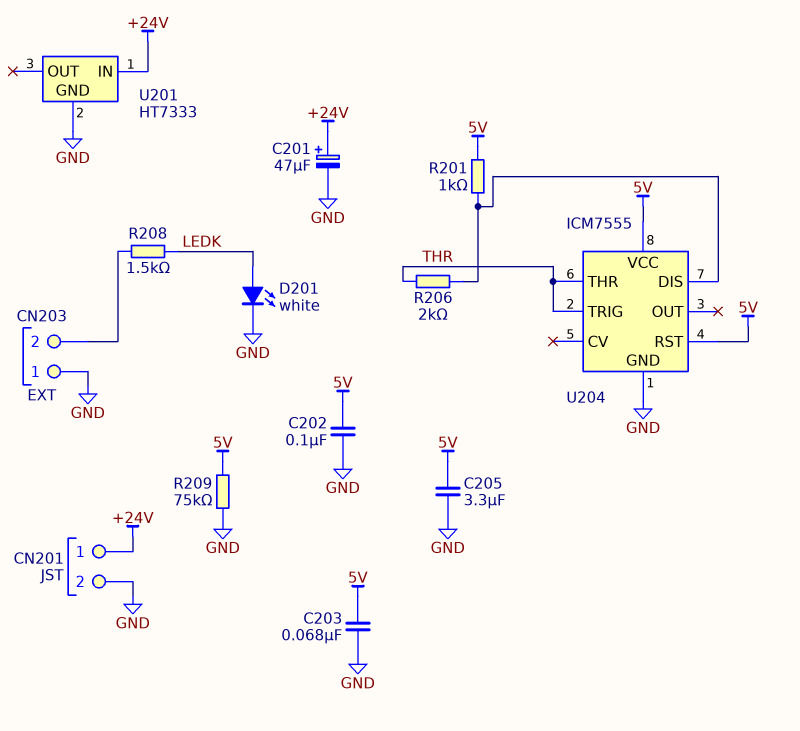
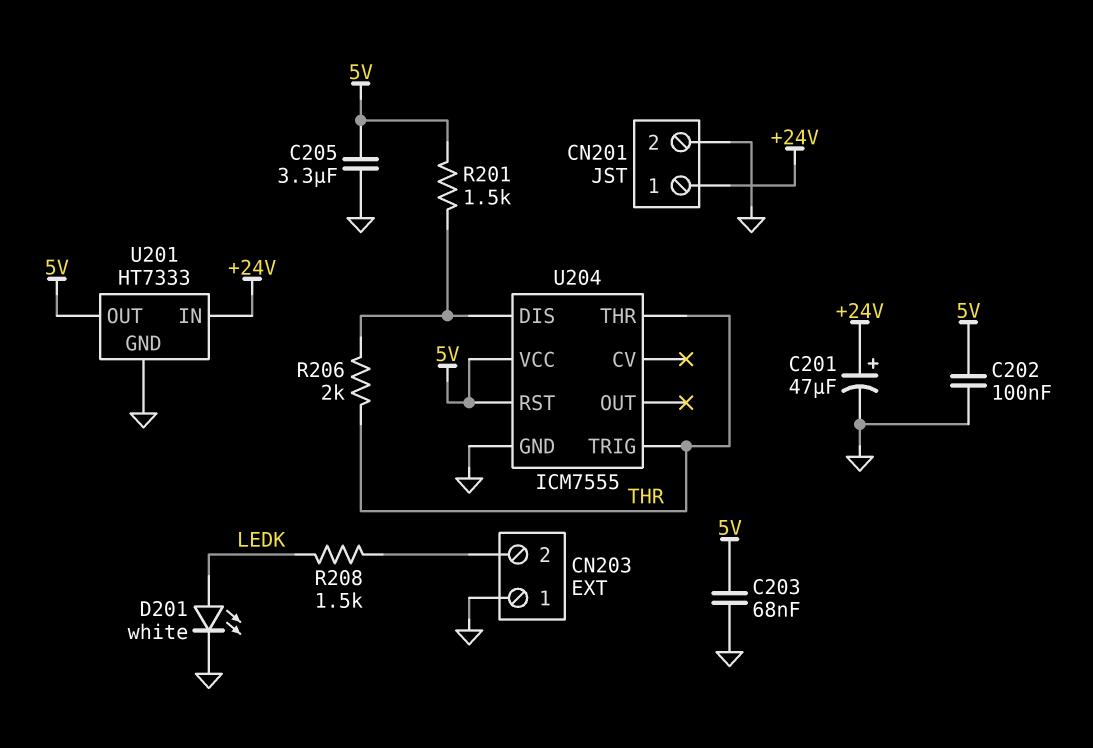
R201: 1k (5V, U204/DIS) -> 1.5k (5V, U204/DIS)
R209: 75k (5V, GND) -> none
U201 pin OUT: none -> 5V

